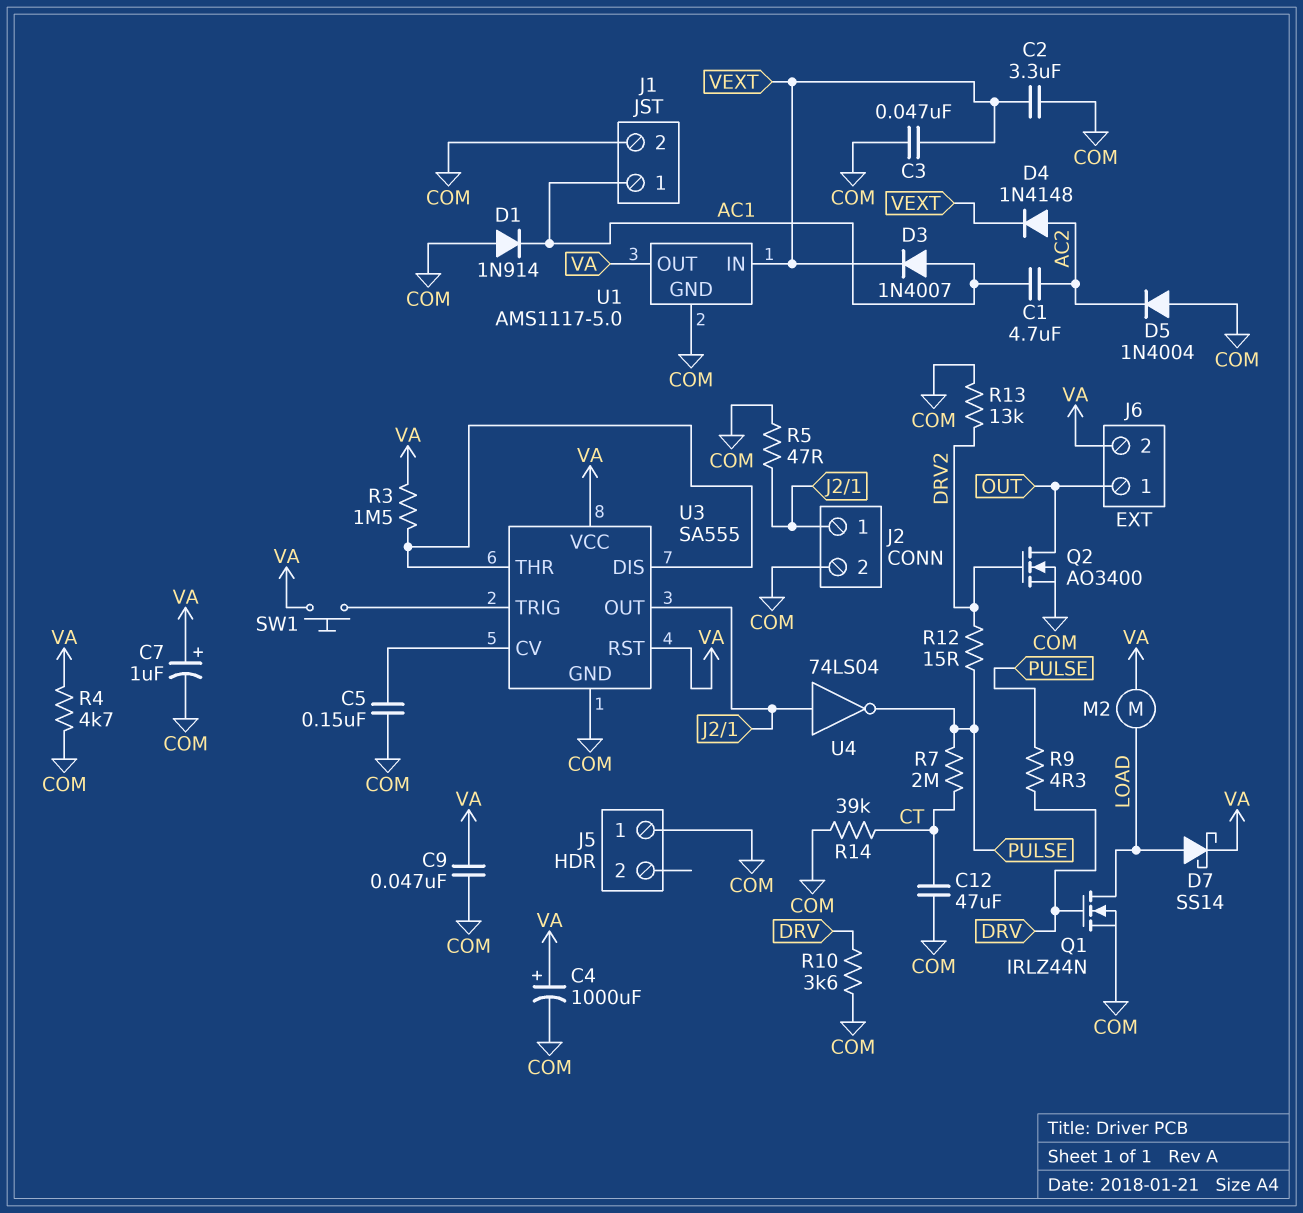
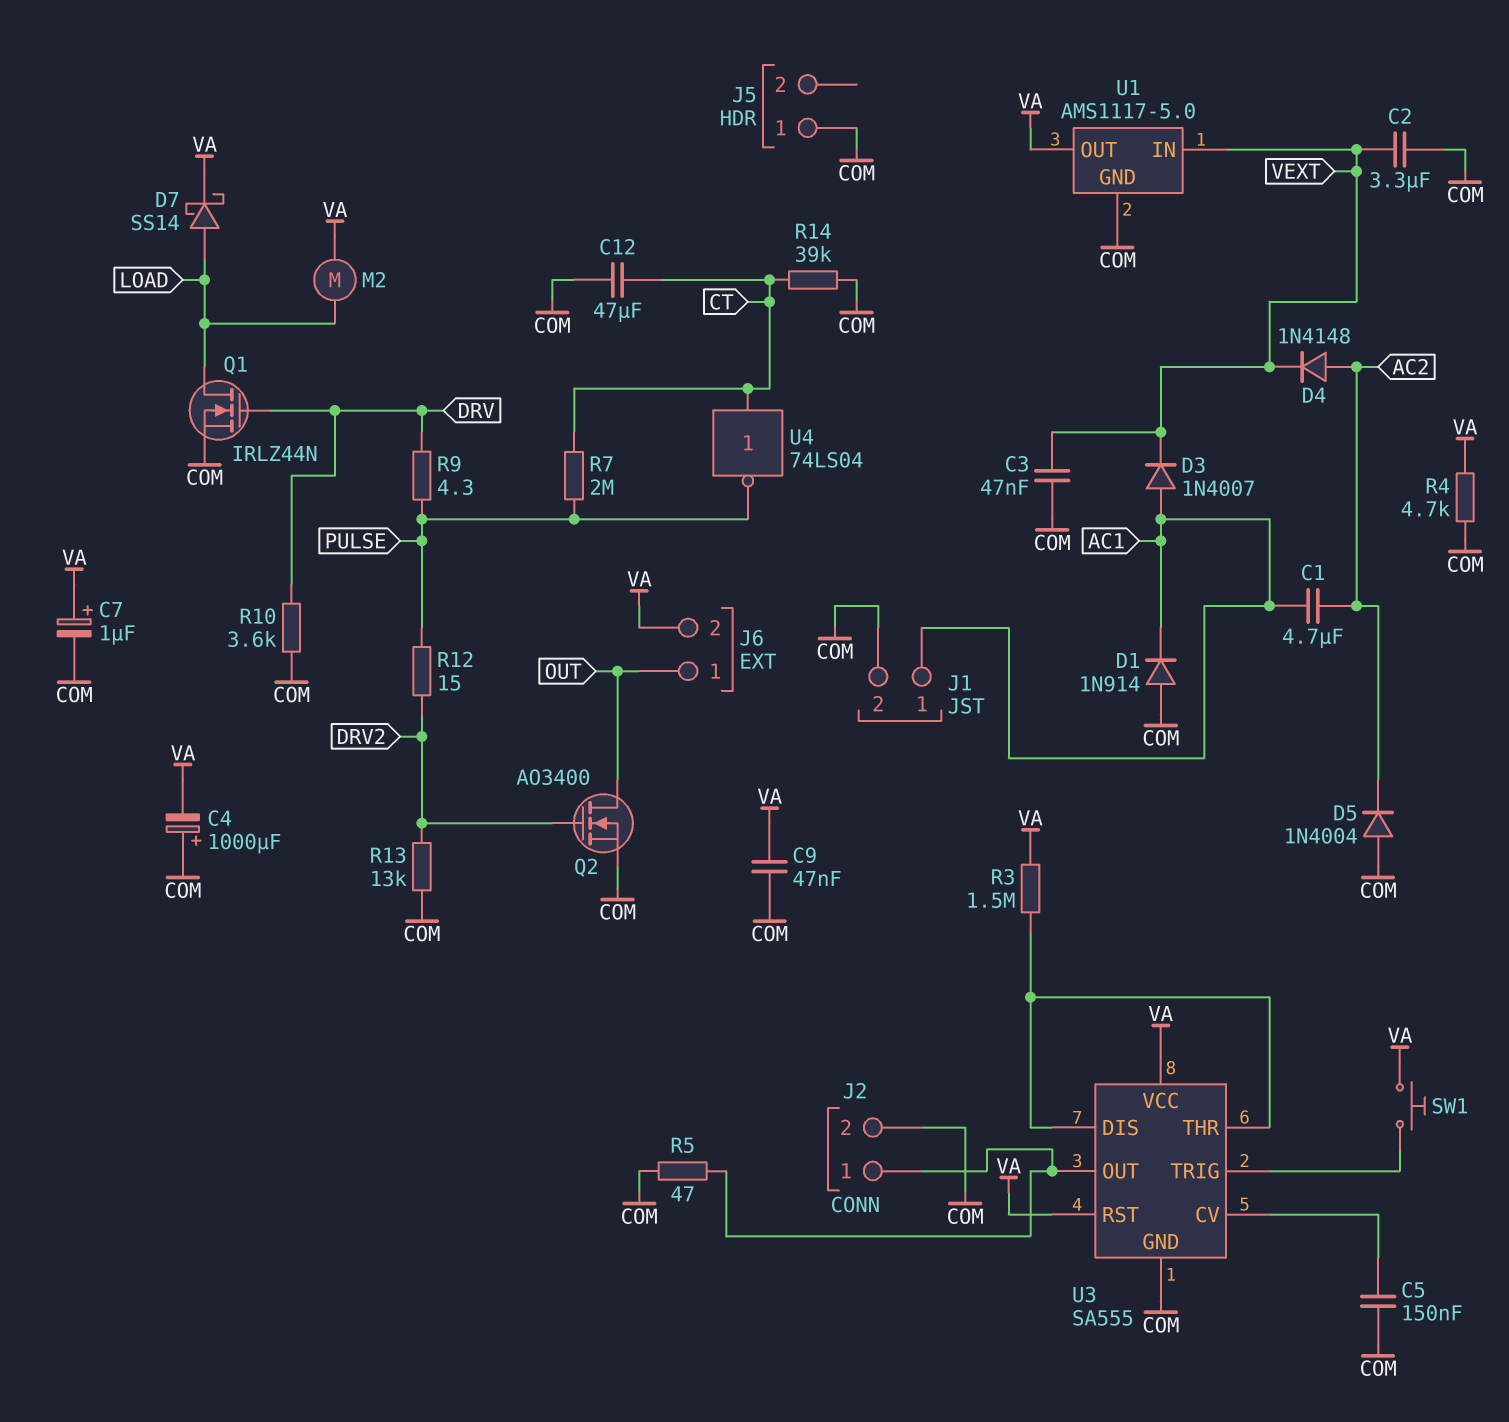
C4: 1000uF (plus VA, minus COM) -> 1000uF (plus COM, minus VA)
U4: NOT 74LS04 (in J2/1, out PULSE) -> NOT 74LS04 (in CT, out PULSE)

